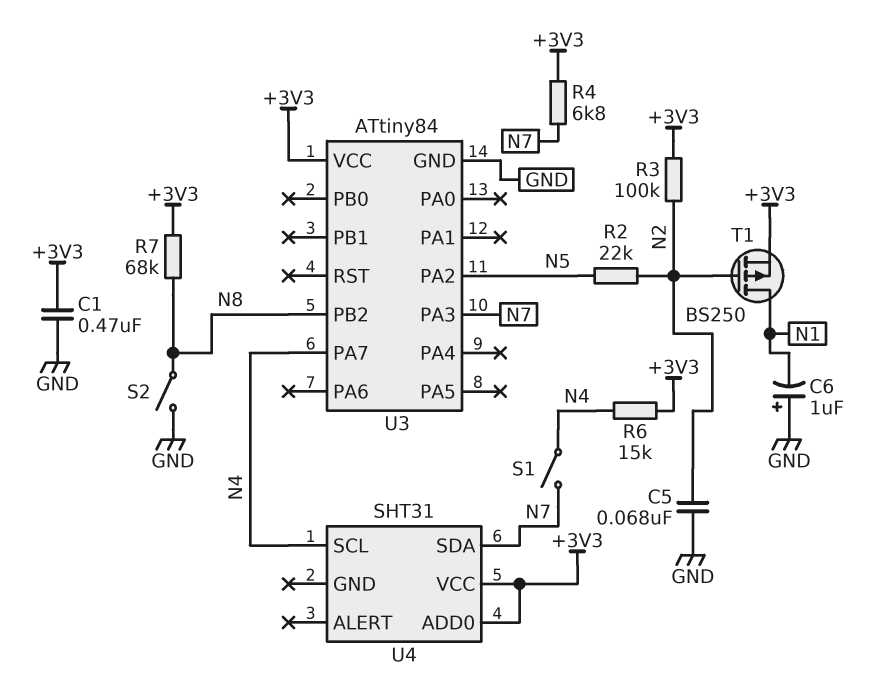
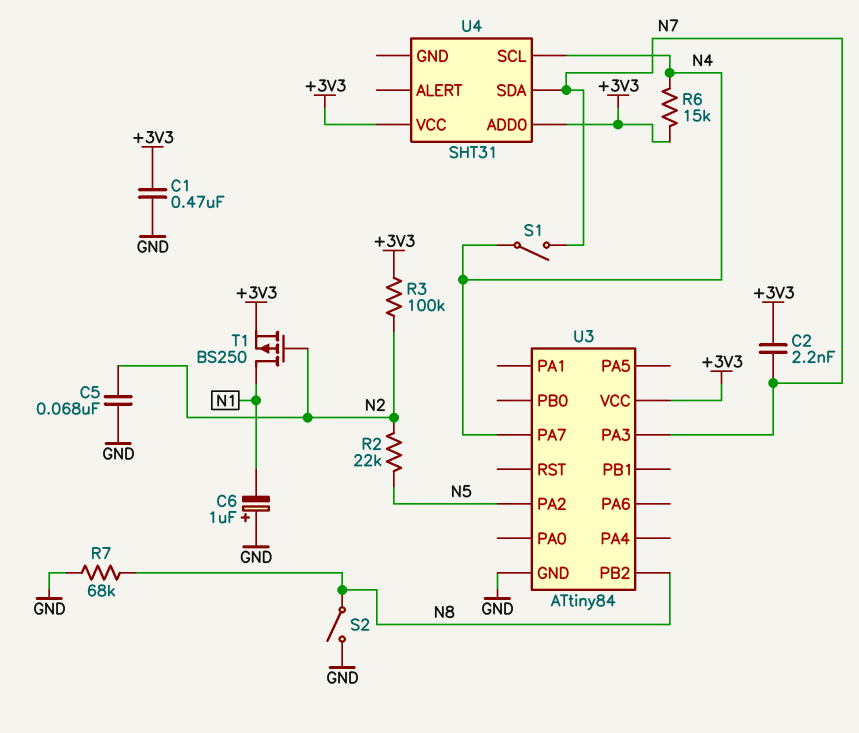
C2: none -> 2.2nF (+3V3, N7)
R4: 6.8k (+3V3, N7) -> none
R7: 68k (+3V3, N8) -> 68k (GND, N8)

